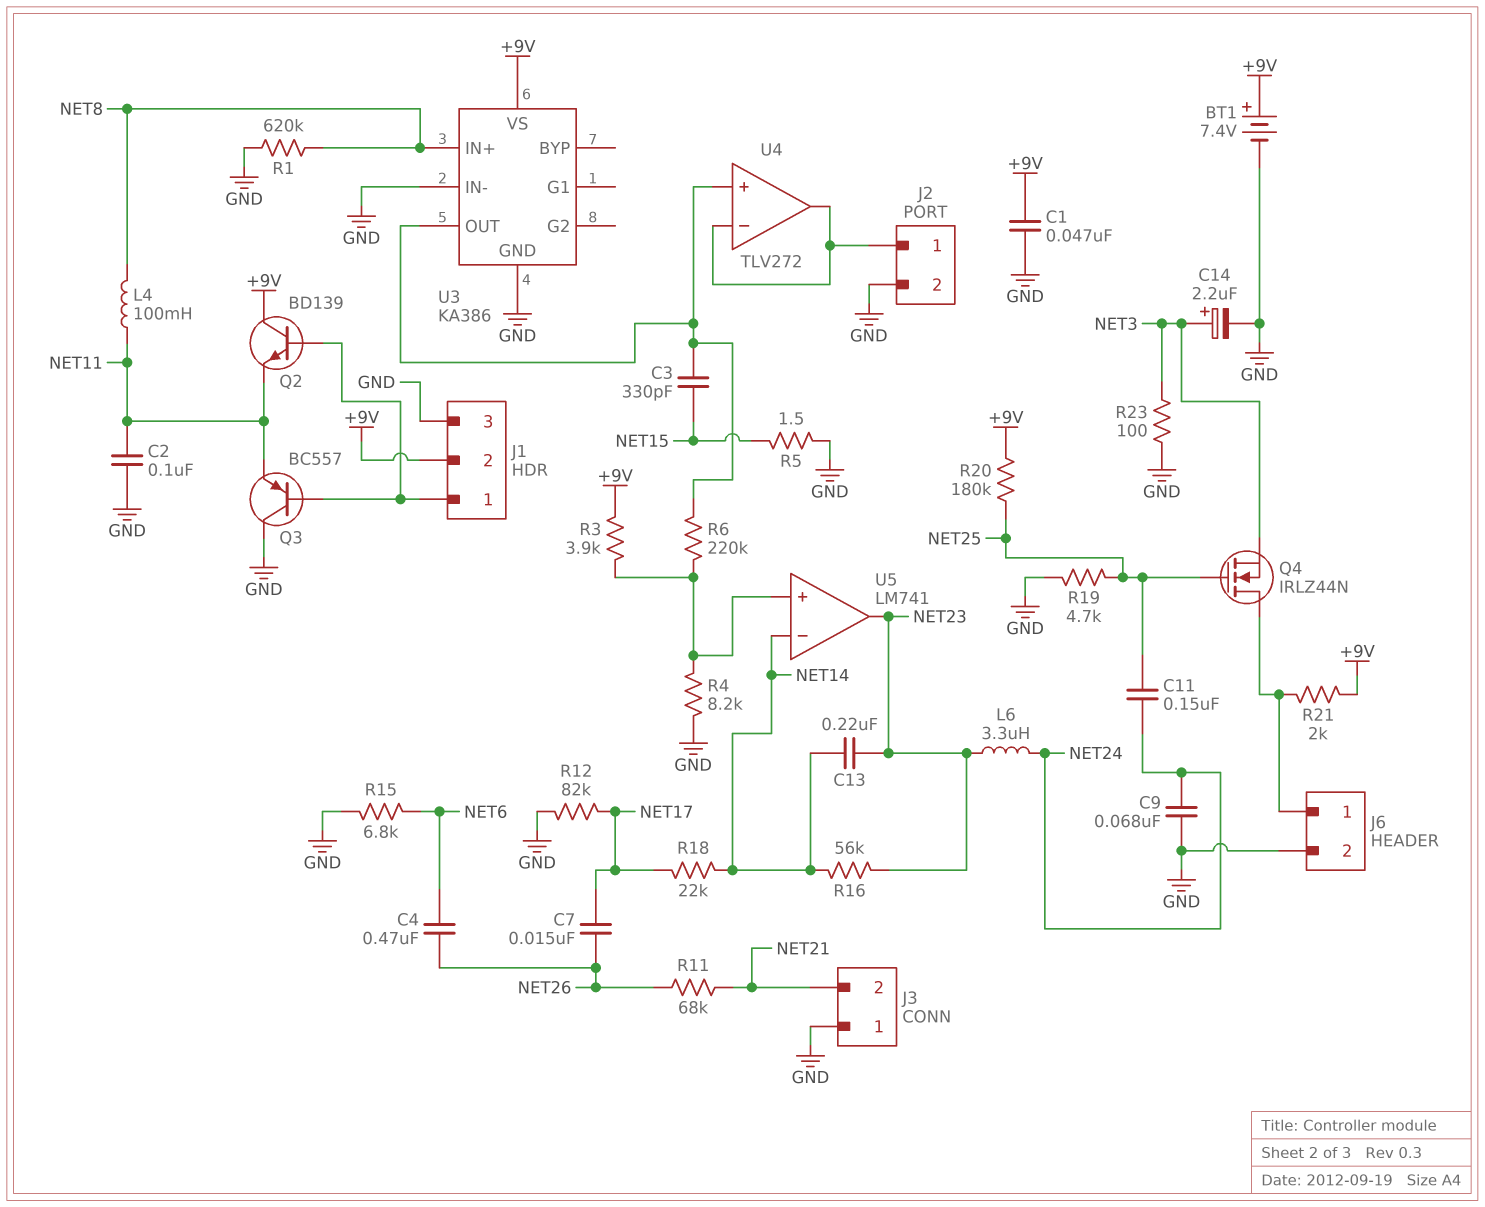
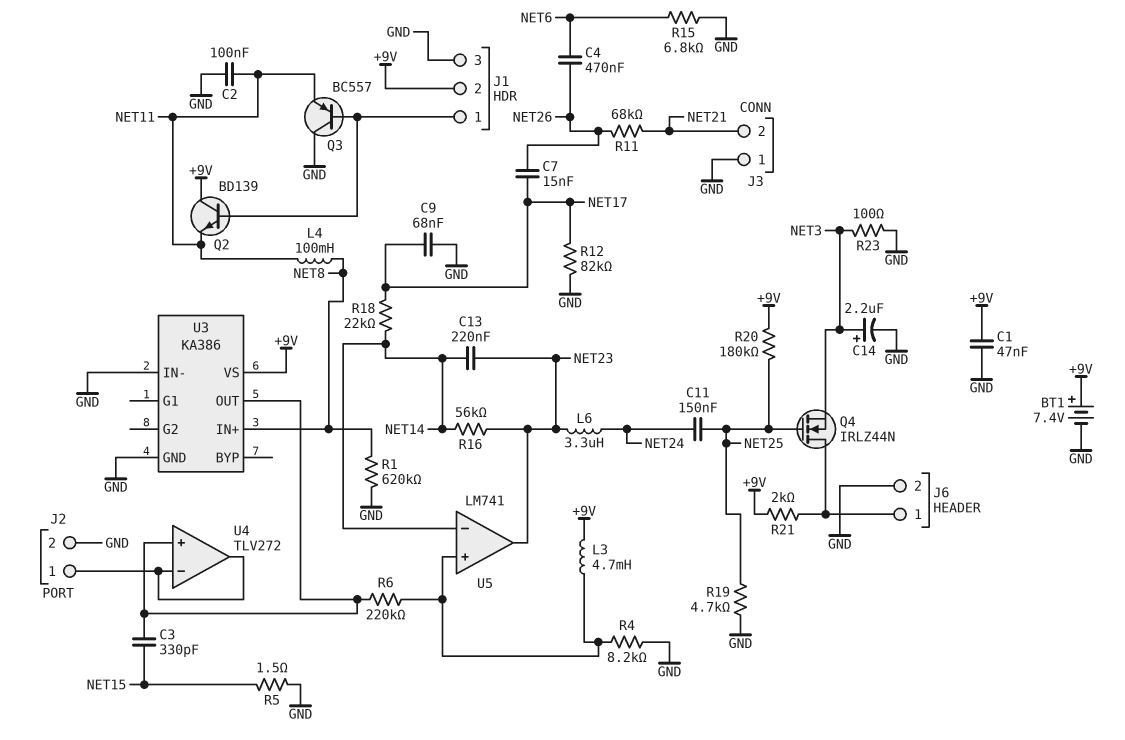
C9: 68nF (GND, NET24) -> 68nF (GND, NET17)
L3: none -> 4.7mH (+9V, U5/in+)
R3: 3.9k (+9V, U5/in+) -> none

